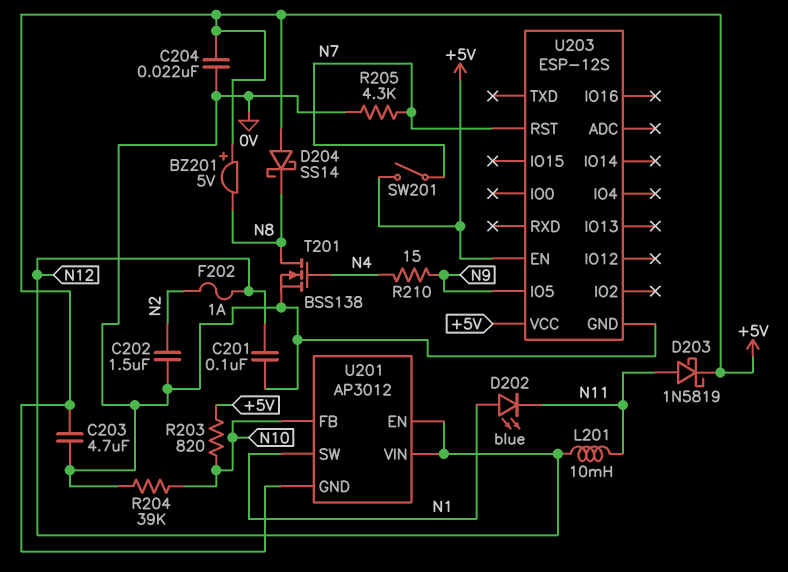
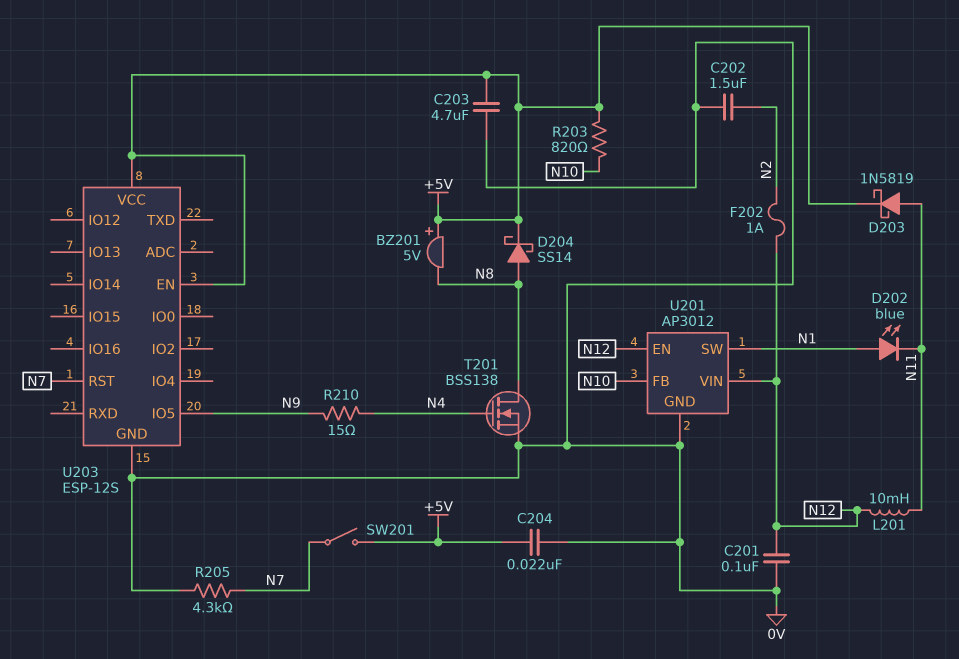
D204: schottky SS14 (A +5V, K N8) -> schottky SS14 (A N8, K +5V)
R204: 39k (0V, N10) -> none
U201 pin GND: +5V -> 0V

